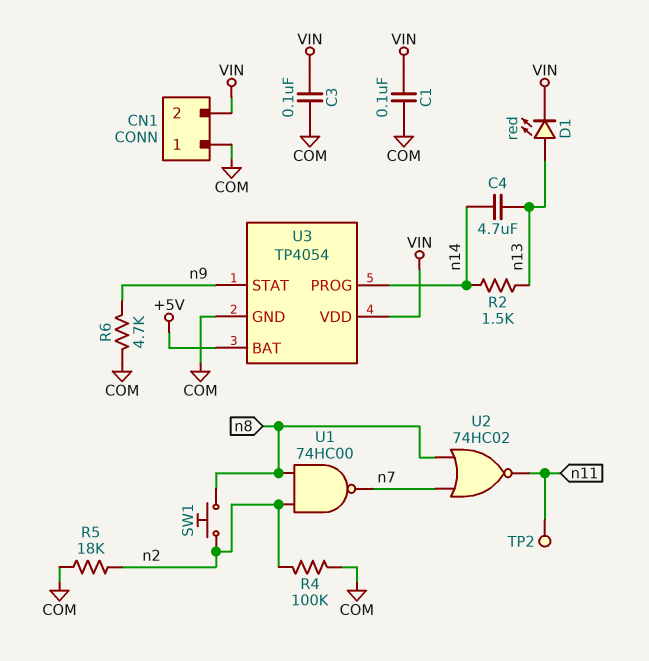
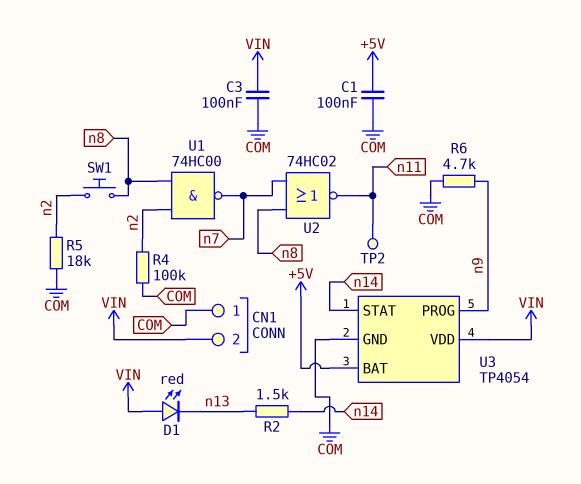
C1: 100nF (COM, VIN) -> 100nF (+5V, COM)
C4: 4.7uF (n13, n14) -> none
D1: LED red (A n13, K VIN) -> LED red (A VIN, K n13)
U3 pin PROG: n14 -> n9
U3 pin STAT: n9 -> n14

